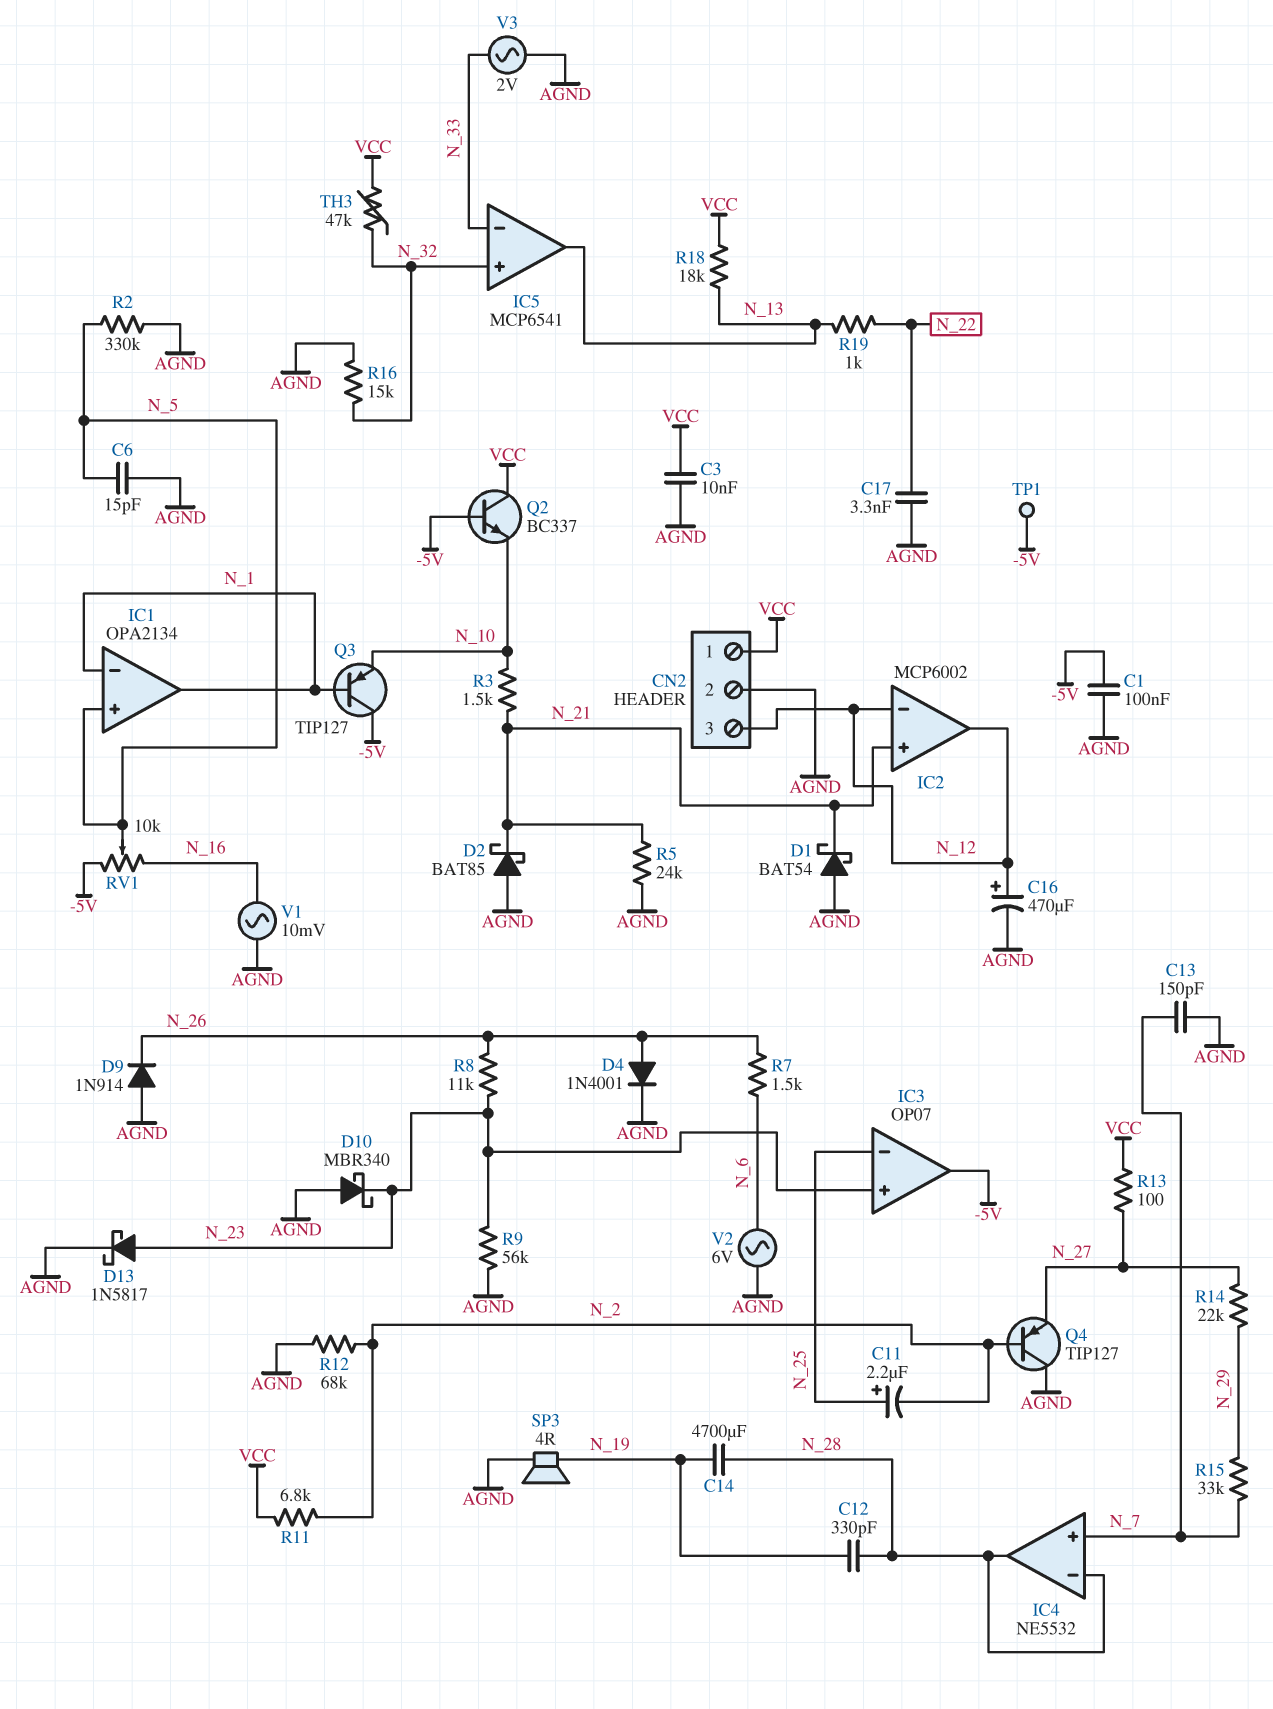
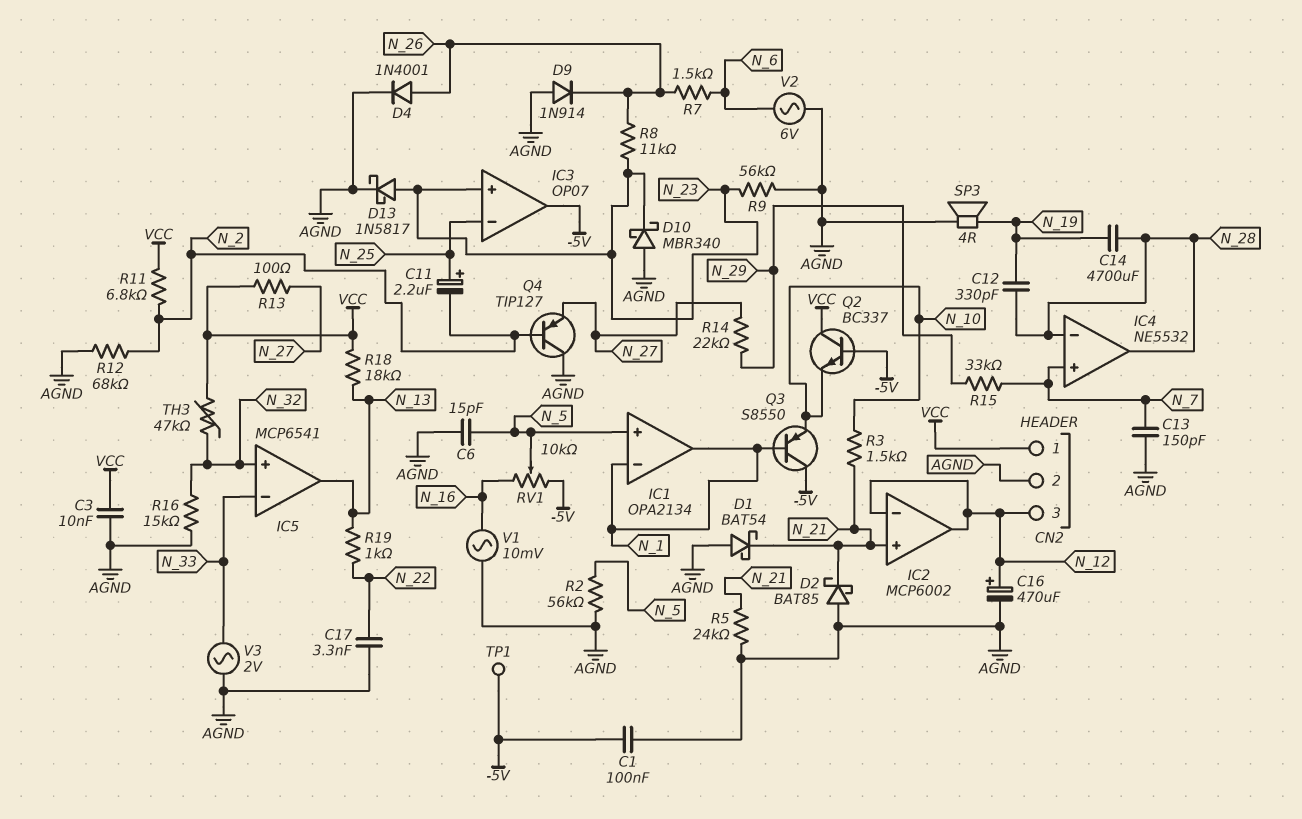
Q3: PNP TIP127 (B N_1, C -5V, E N_10) -> PNP S8550 (B N_1, C -5V, E N_10)
R2: 330k (AGND, N_5) -> 56k (AGND, N_5)

